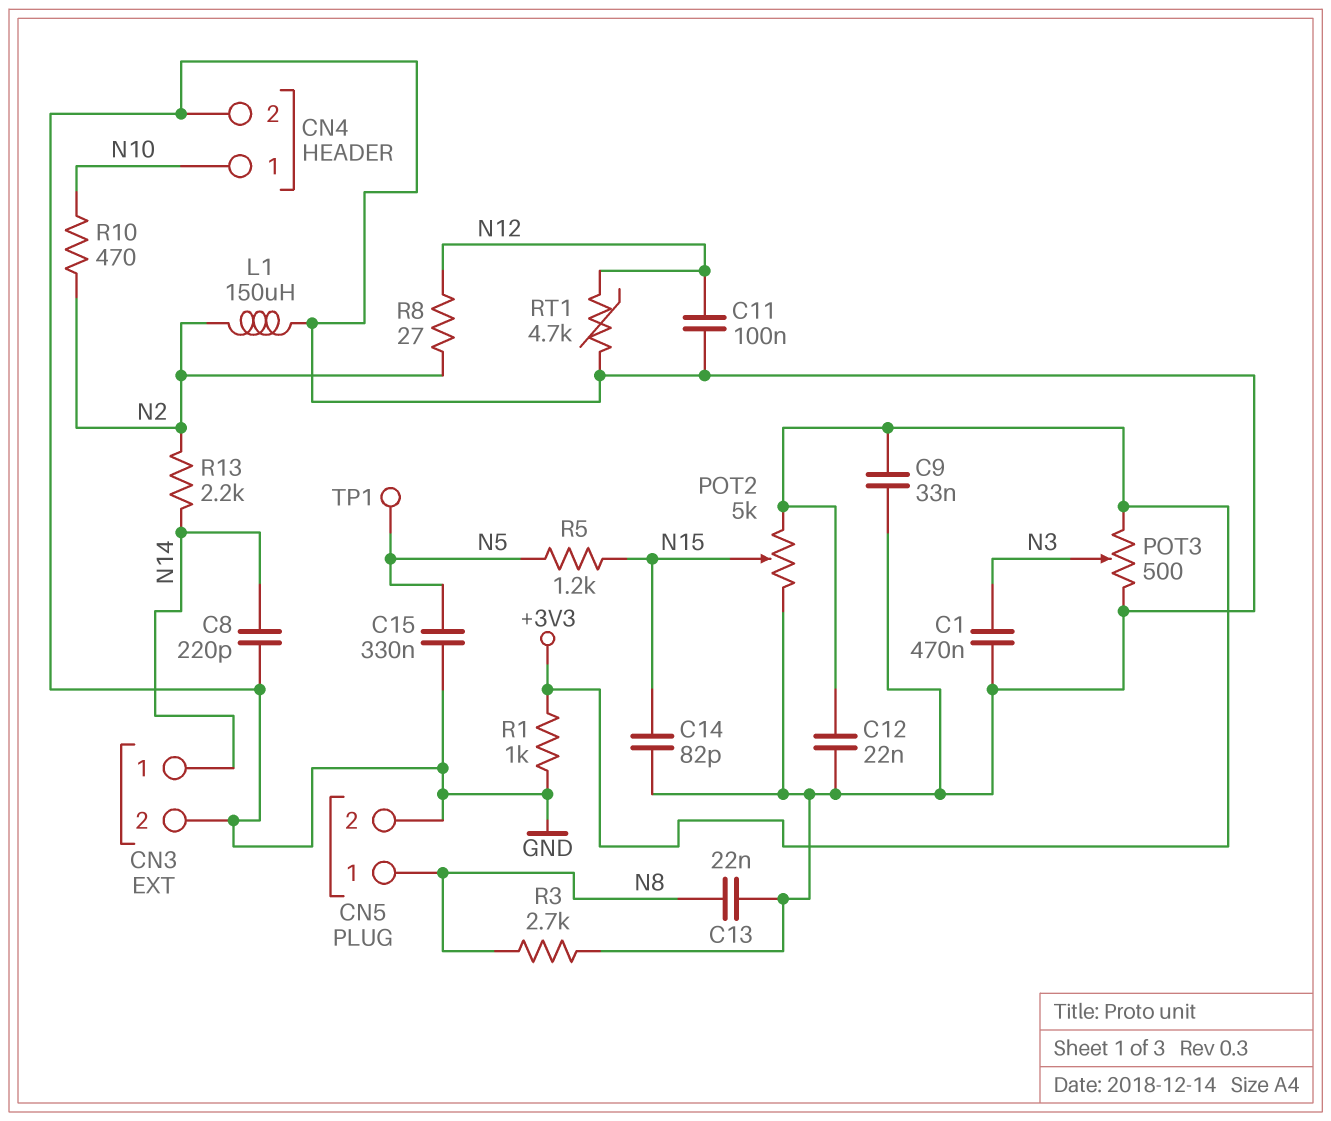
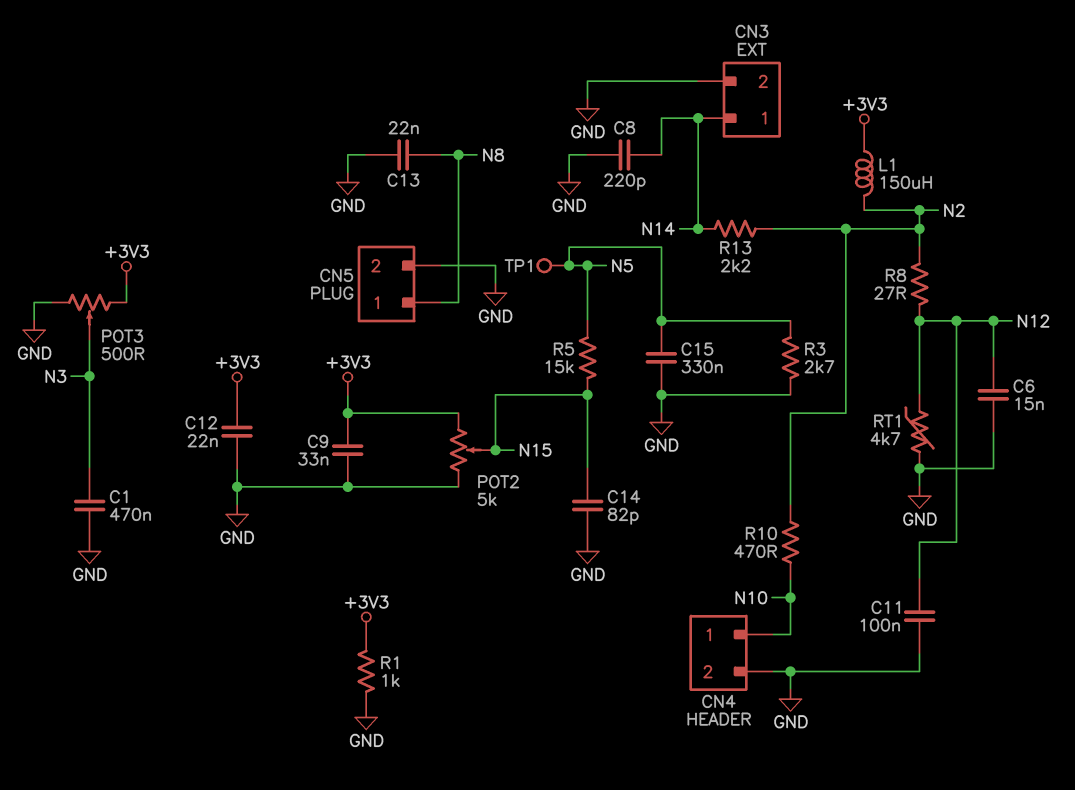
C6: none -> 15nF (GND, N12)
L1: 150uH (GND, N2) -> 150uH (+3V3, N2)
R3: 2.7k (GND, N8) -> 2.7k (GND, N5)
R5: 1.2k (N5, N15) -> 15k (N5, N15)

